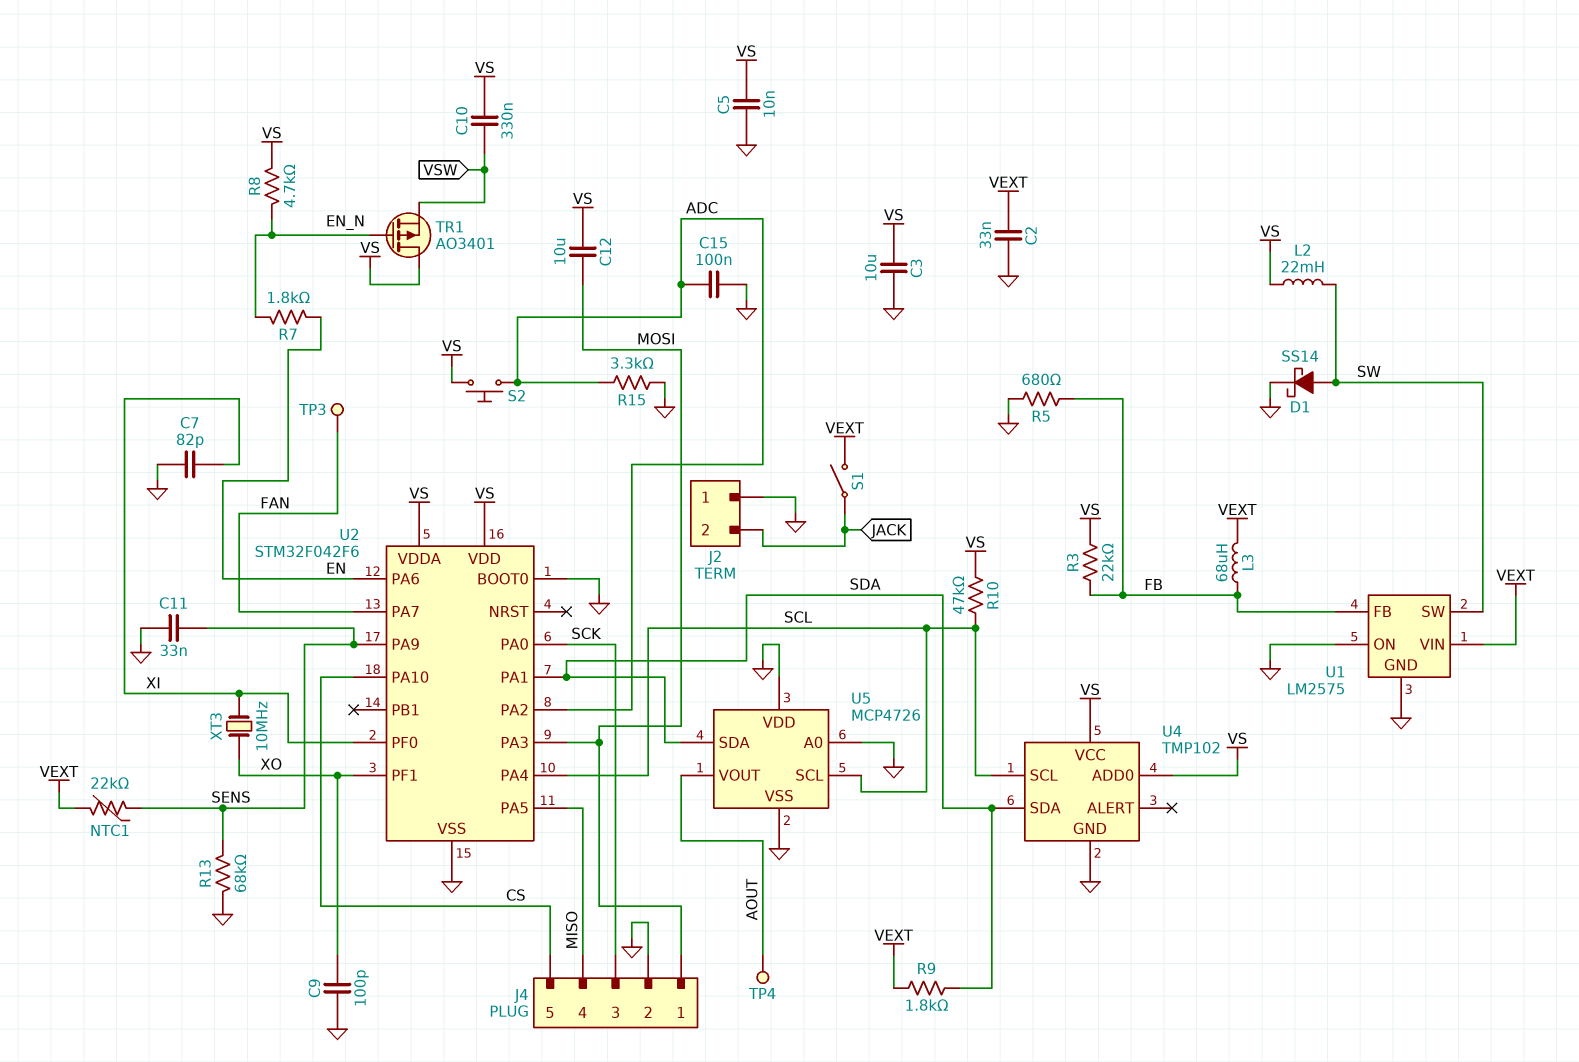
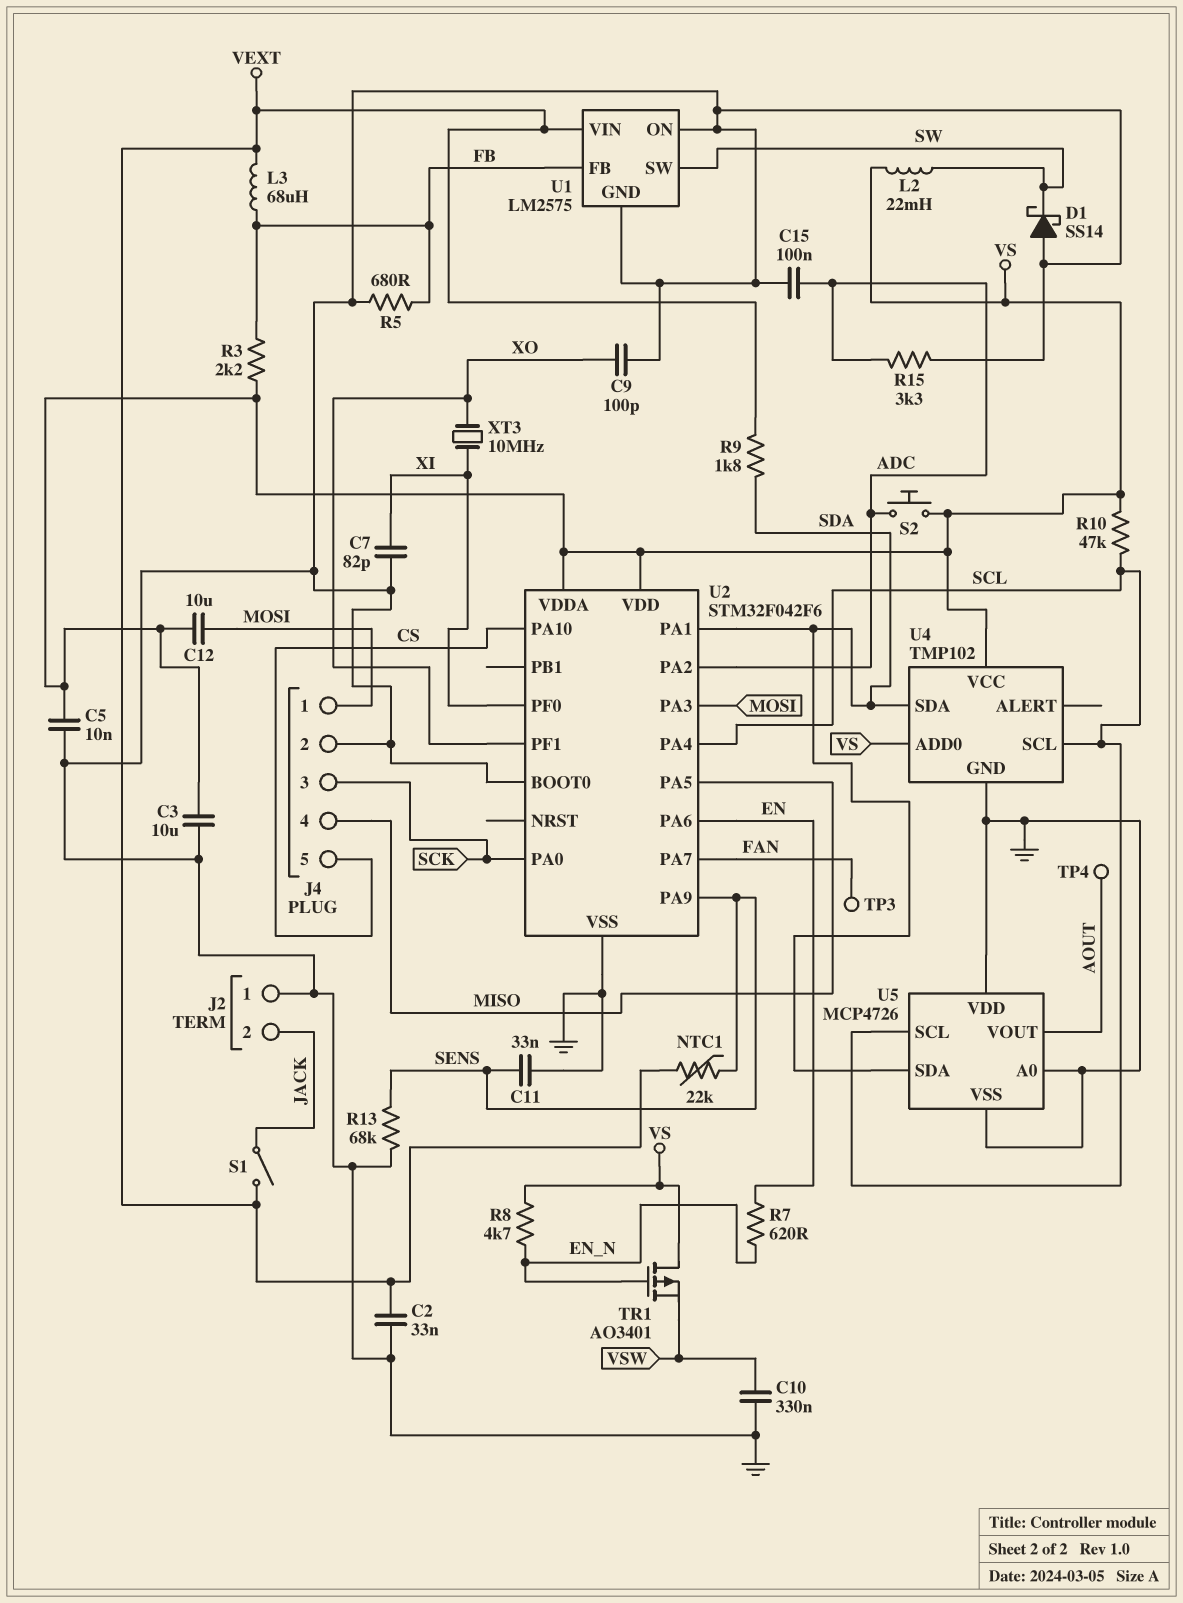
C10: 330nF (VS, VSW) -> 330nF (GND, VSW)
D1: schottky SS14 (A SW, K GND) -> schottky SS14 (A GND, K SW)
R3: 22k (FB, VS) -> 2.2k (FB, VS)
R7: 1.8k (EN, EN_N) -> 620 (EN, EN_N)

